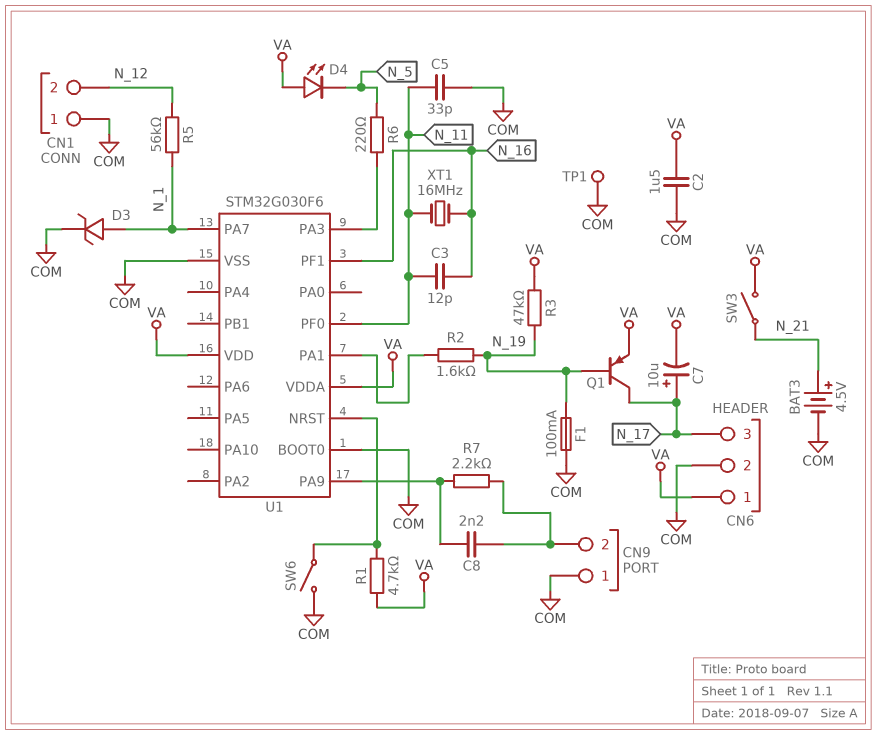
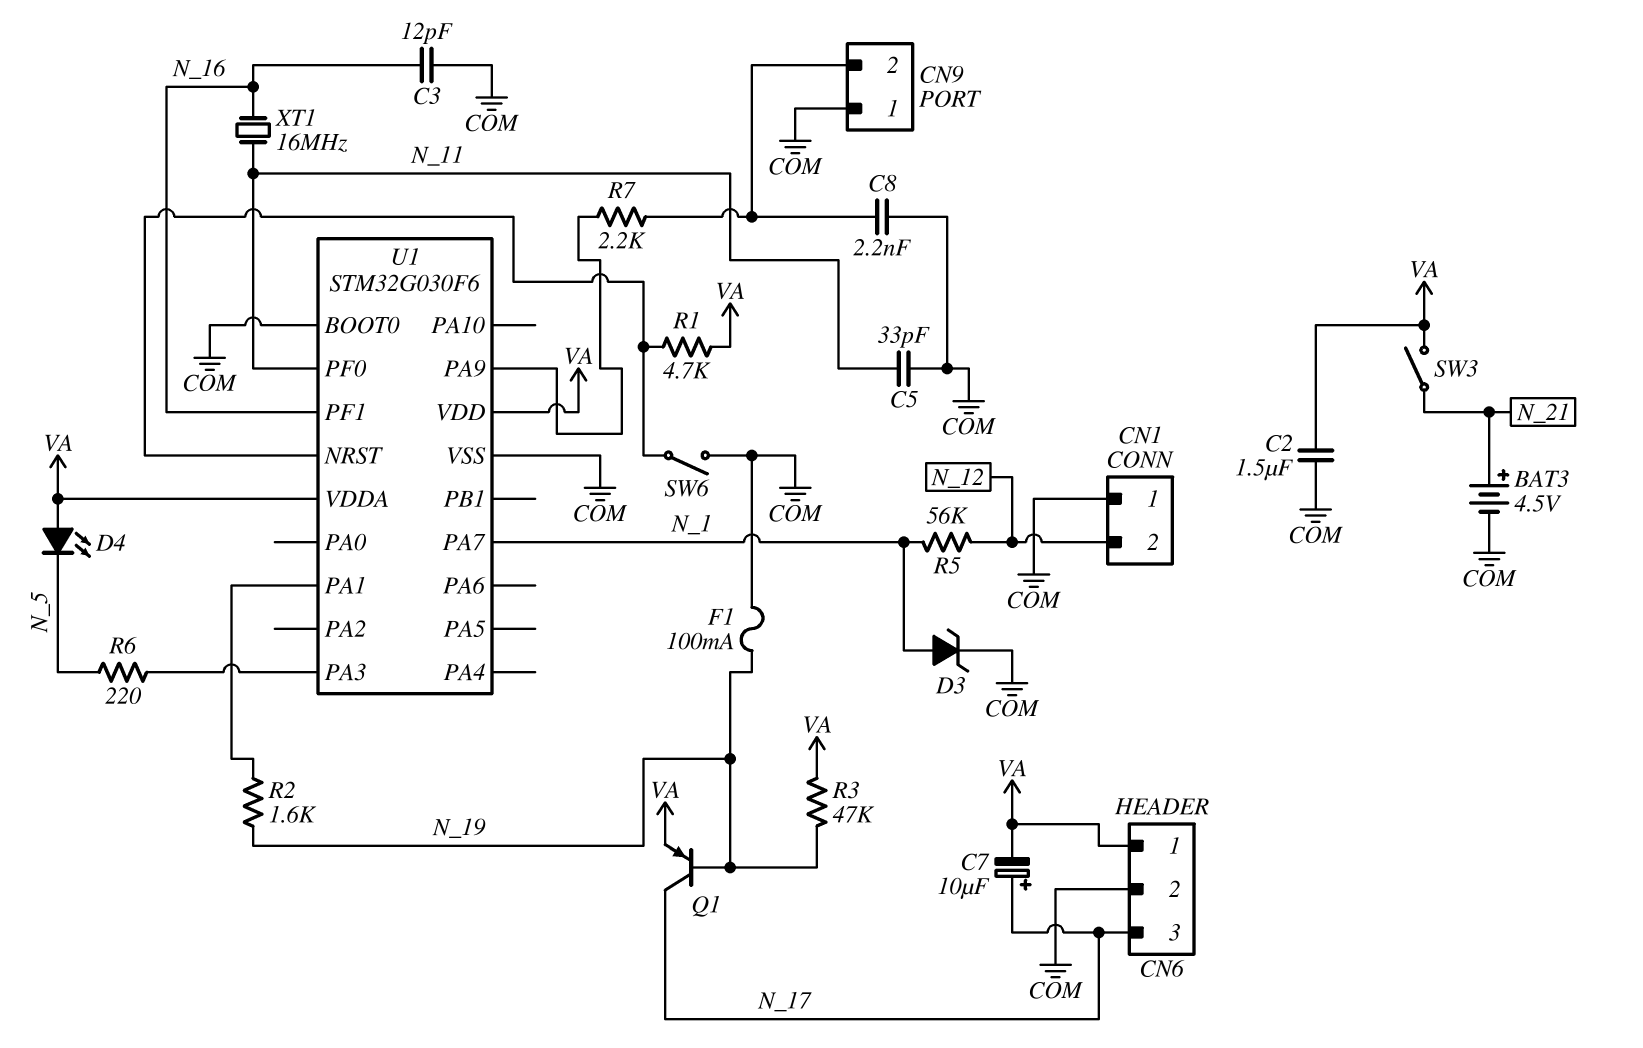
C3: 12pF (N_11, N_16) -> 12pF (COM, N_16)
C8: 2.2nF (CN9/2, U1/PA9) -> 2.2nF (CN9/2, COM)
TP1: test point (COM) -> none

